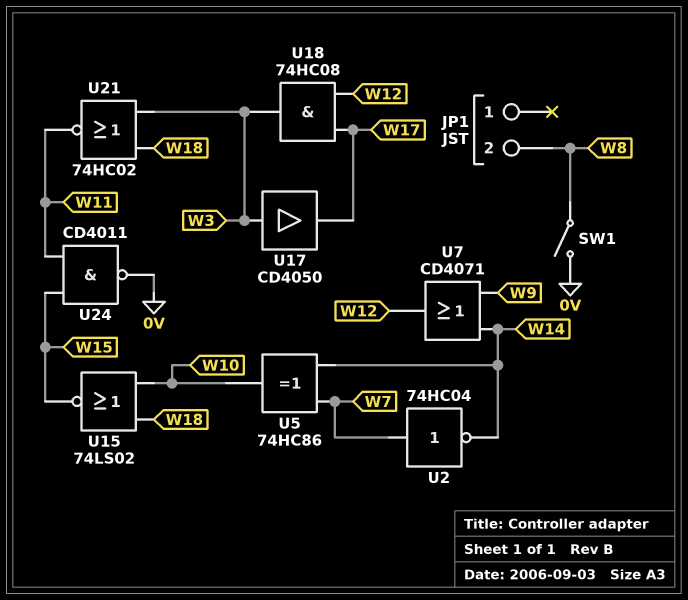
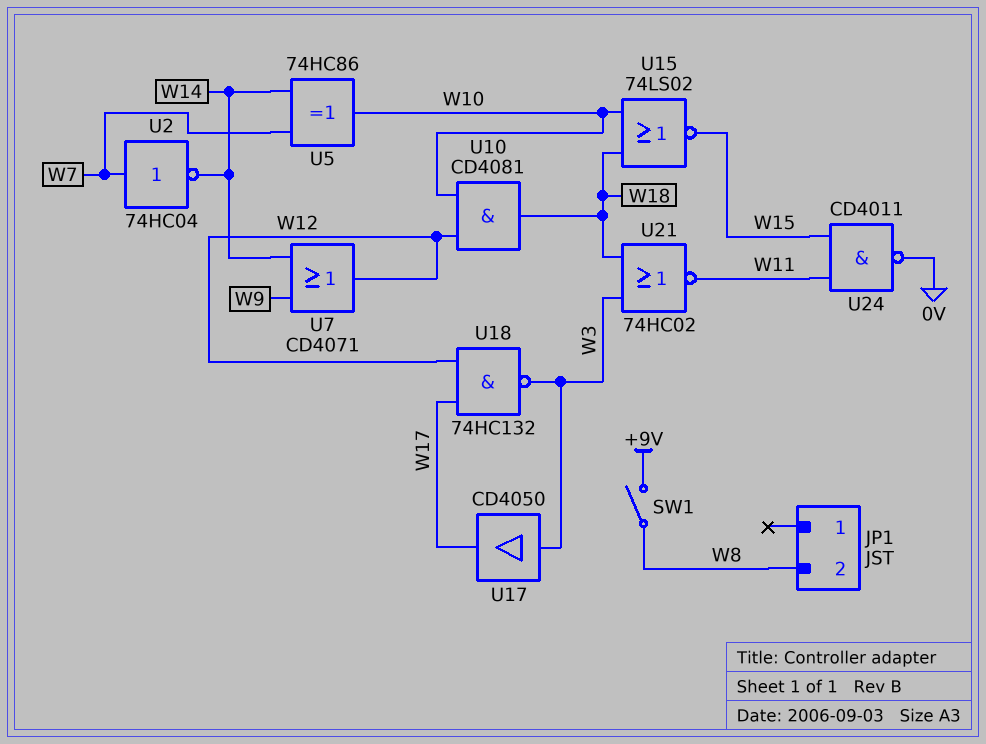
SW1: switch (0V, W8) -> switch (+9V, W8)
U10: none -> AND CD4081 (in W10, in W12, out W18)
U18: AND 74HC08 (in W12, in W17, out W3) -> NAND 74HC132 (in W12, in W17, out W3)

